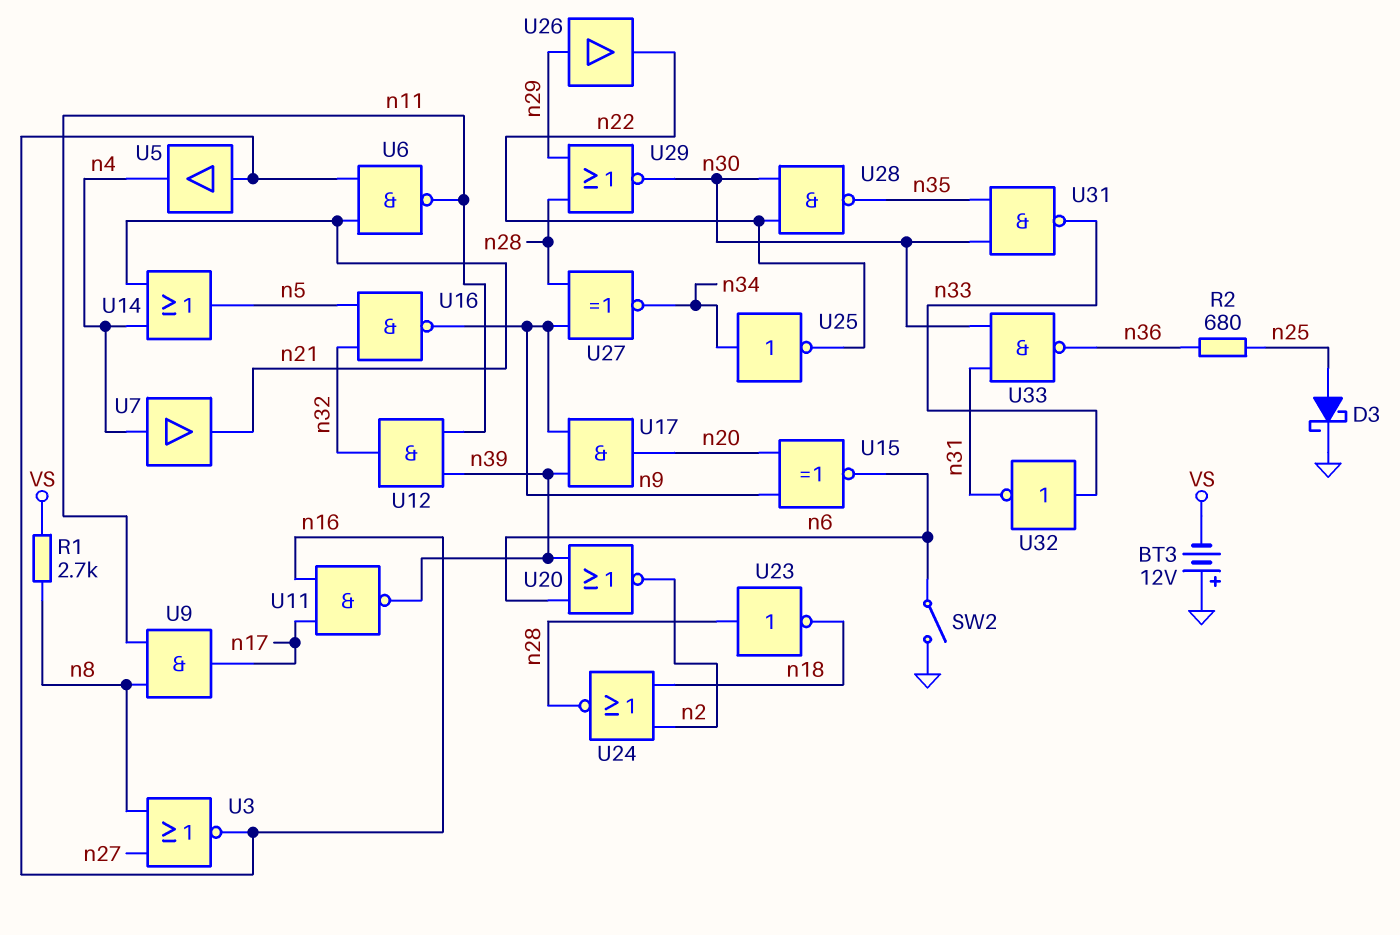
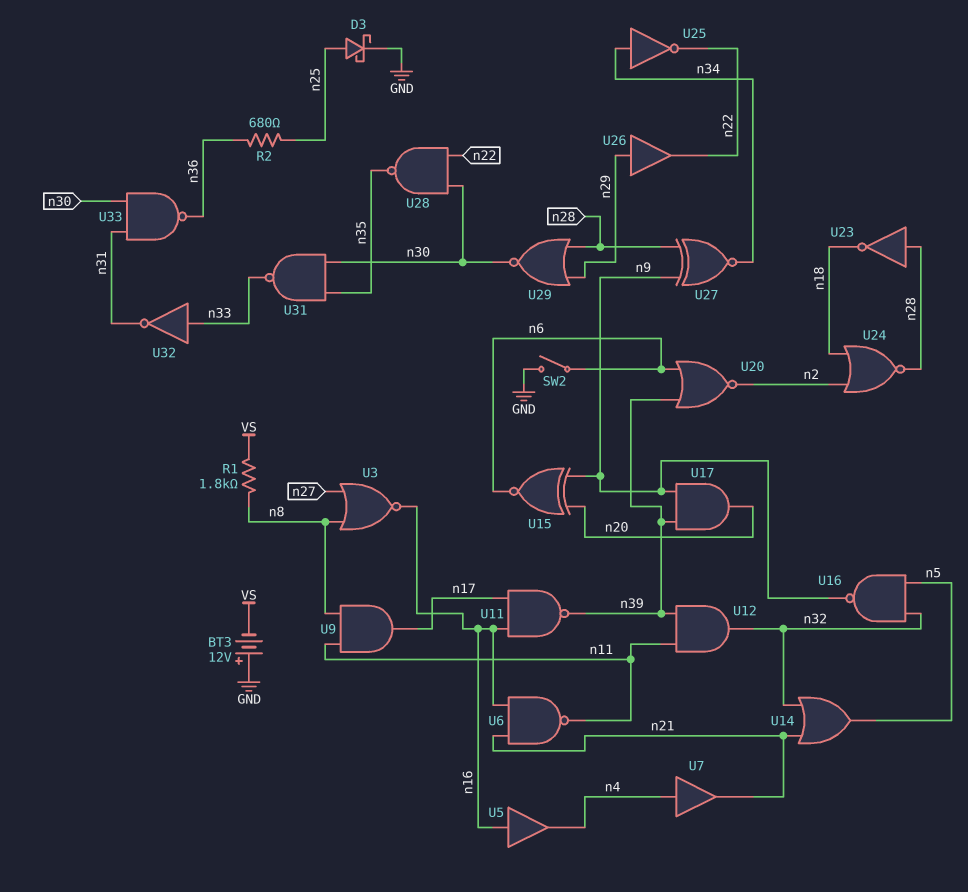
R1: 2.7k (VS, n8) -> 1.8k (VS, n8)
U14: OR (in n4, in n21, out n5) -> OR (in n21, in n32, out n5)

